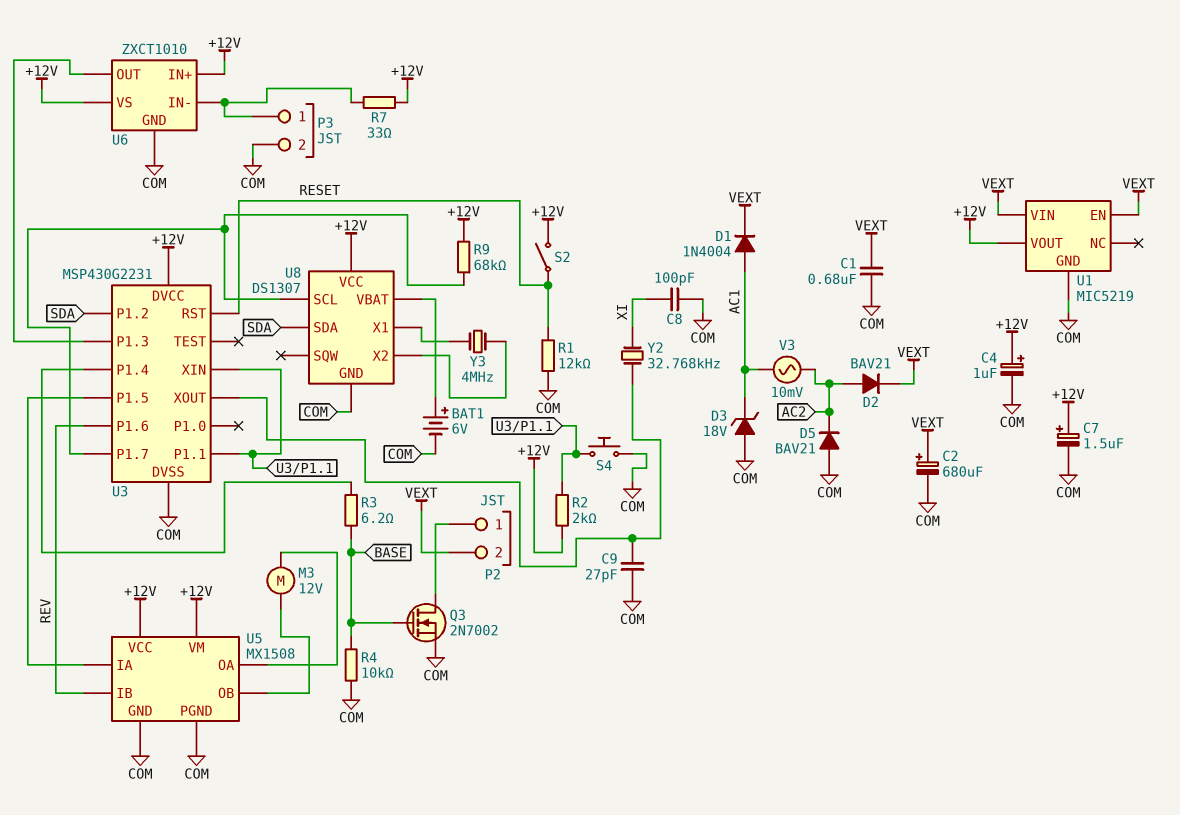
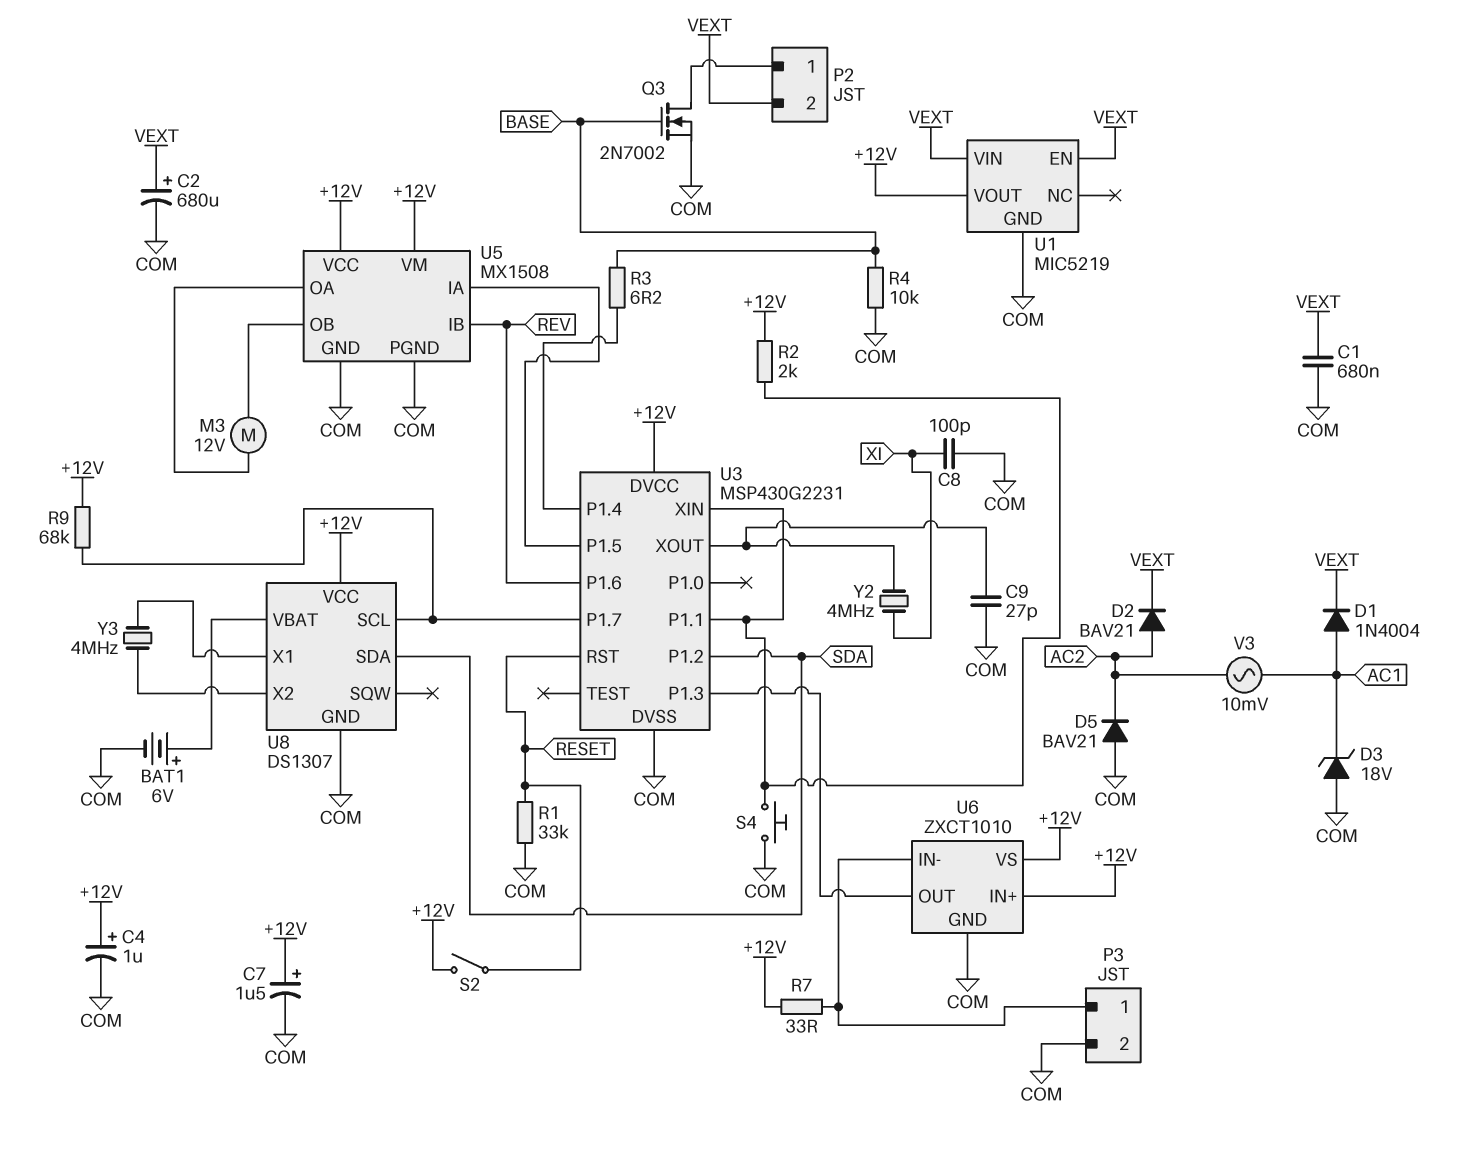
R1: 12k (COM, RESET) -> 33k (COM, RESET)
Y2: 32.768kHz (U3/XOUT, XI) -> 4MHz (U3/XOUT, XI)

